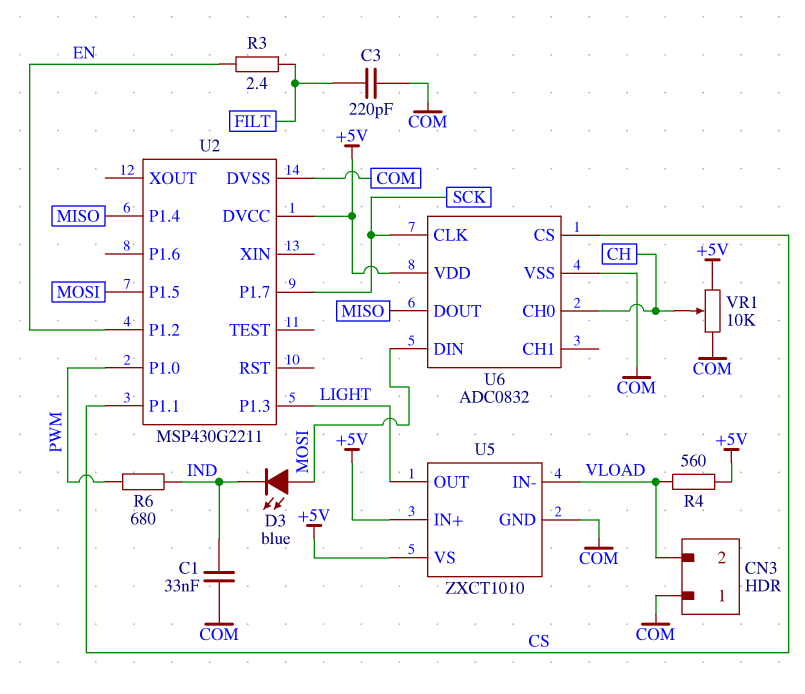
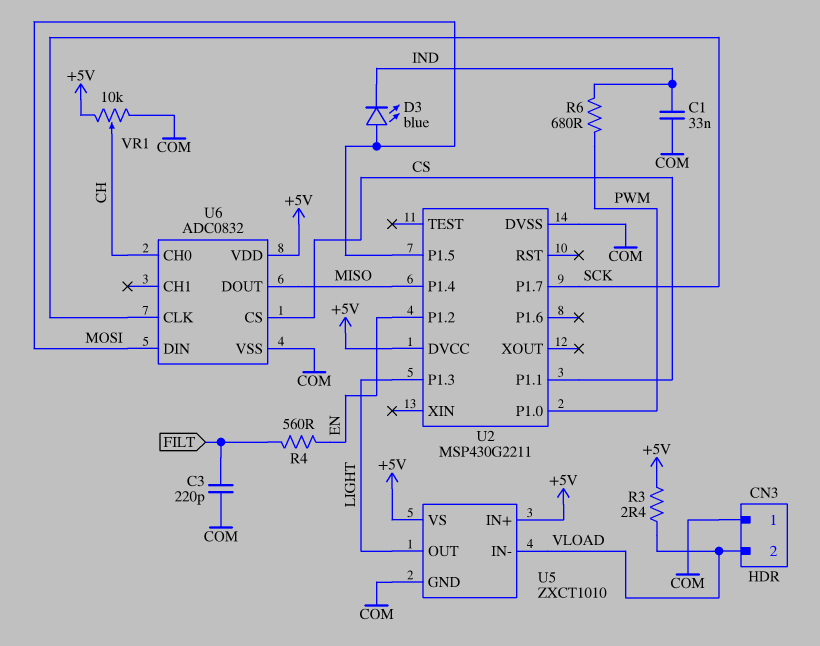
R3: 2.4 (EN, FILT) -> 2.4 (+5V, VLOAD)
R4: 560 (+5V, VLOAD) -> 560 (EN, FILT)

